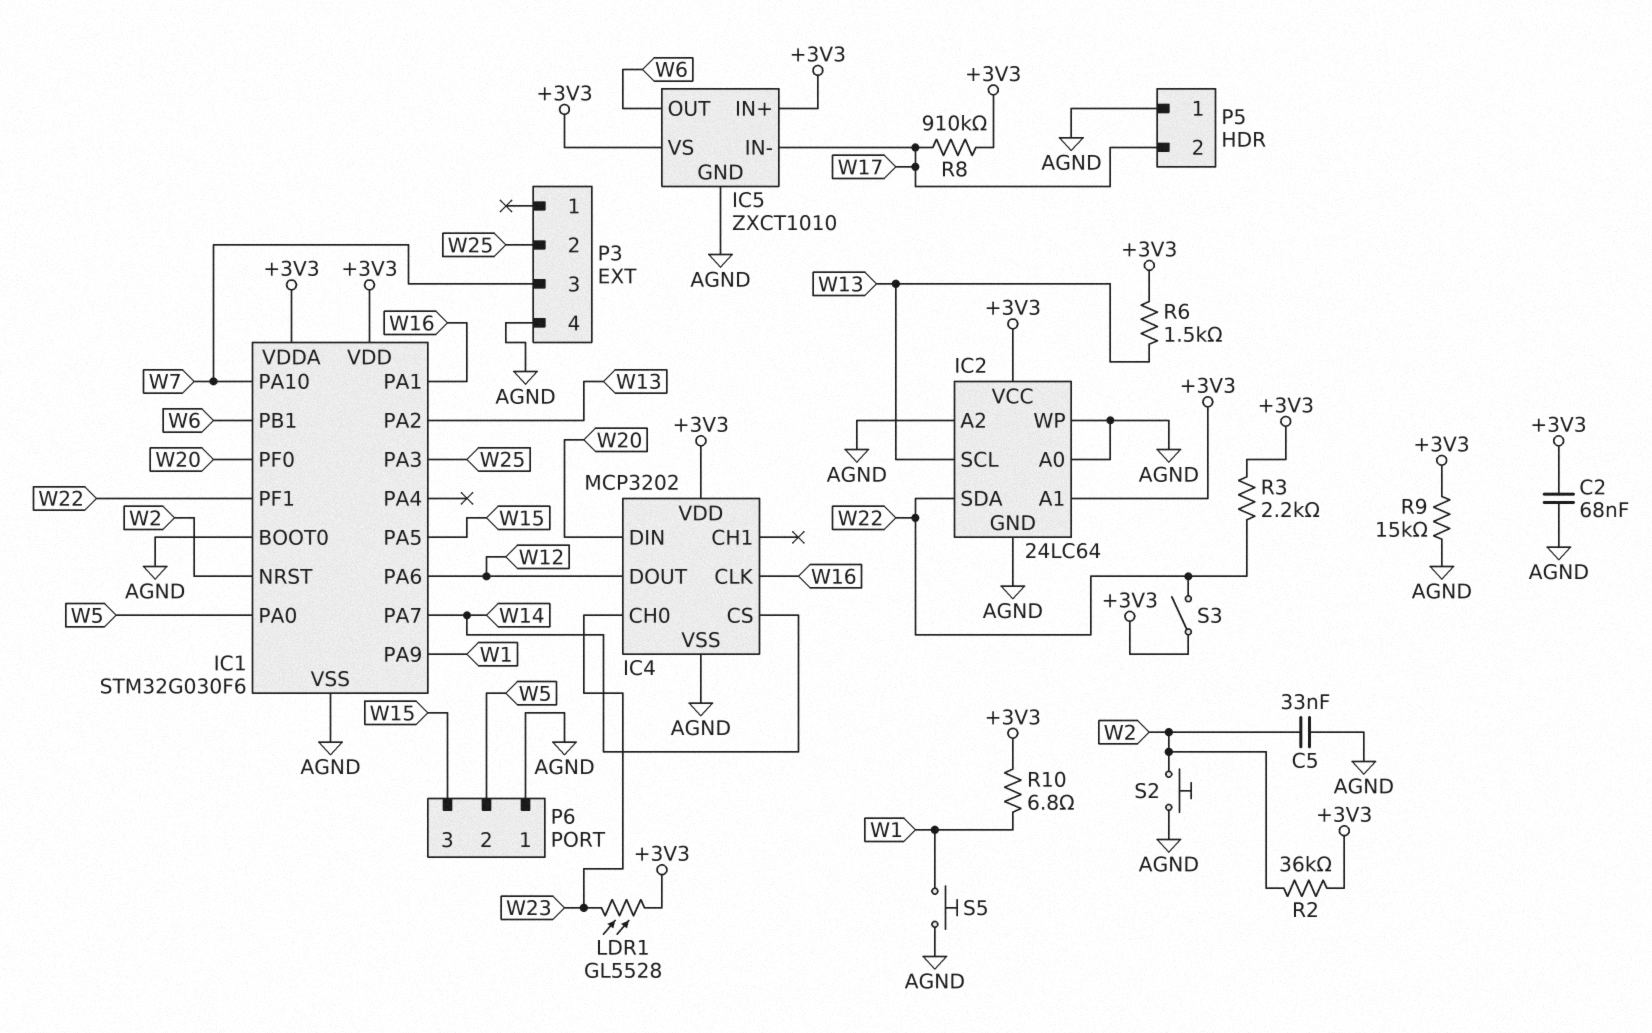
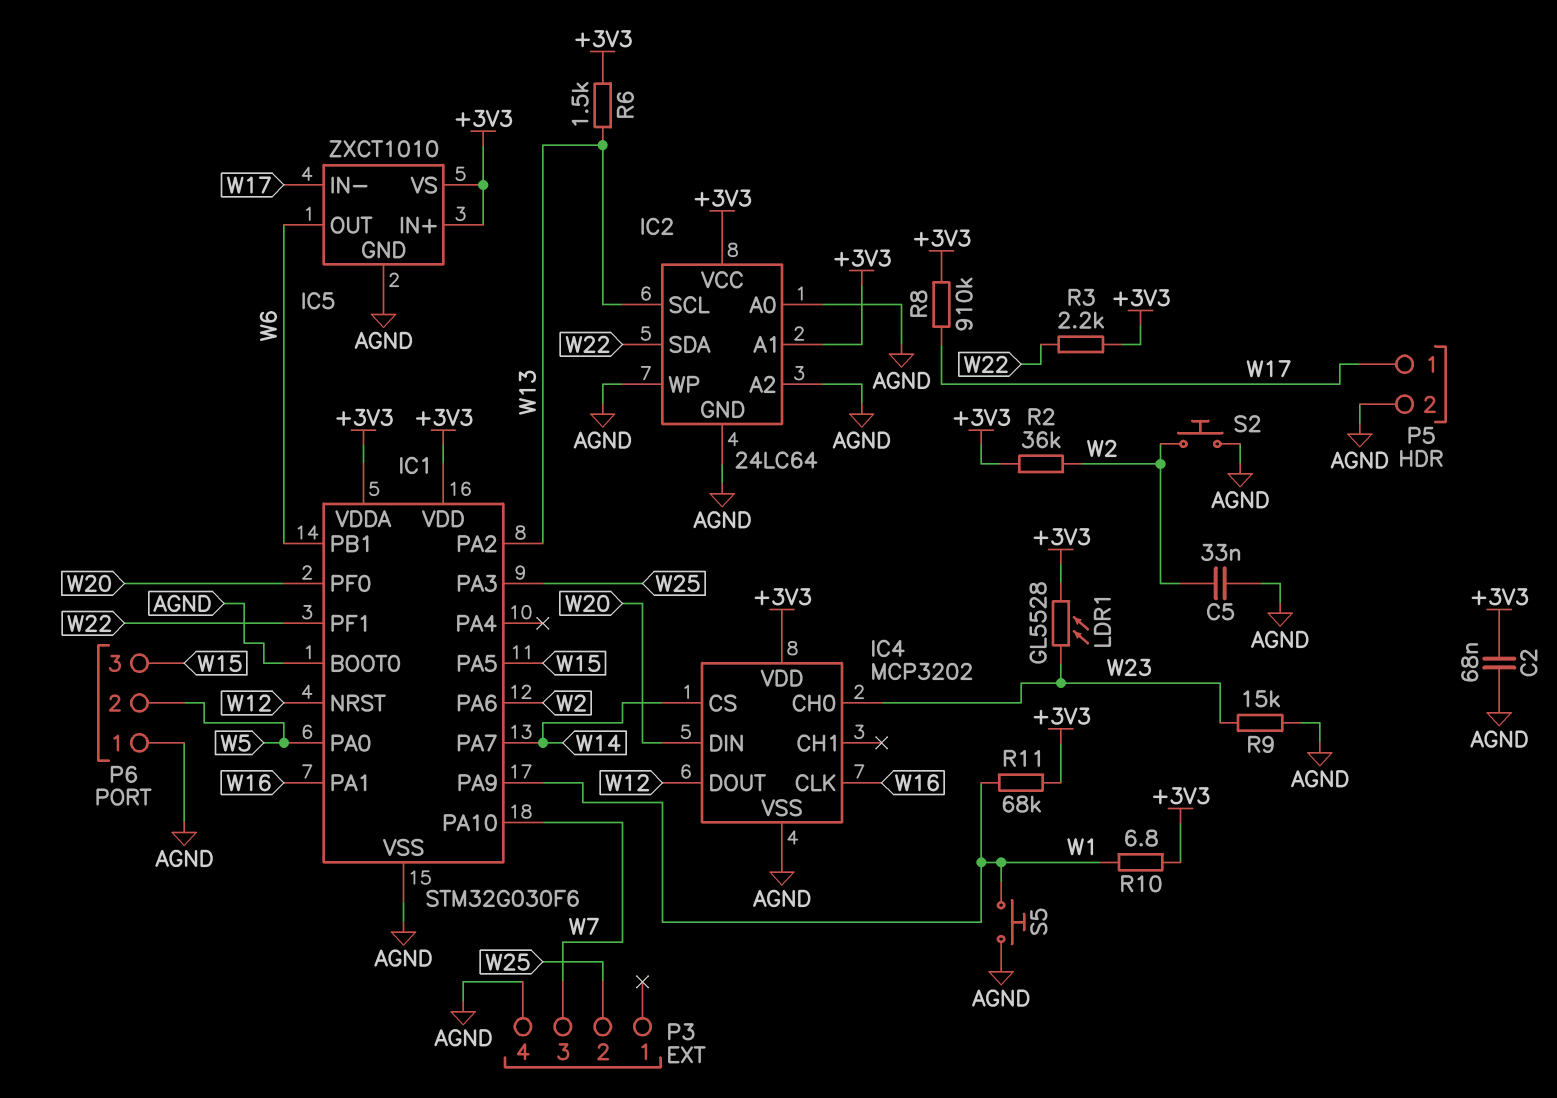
IC1 pin NRST: W2 -> W12
IC1 pin PA6: W12 -> W2
P5 pin 1: AGND -> W17
P5 pin 2: W17 -> AGND
R9: 15k (+3V3, AGND) -> 15k (AGND, W23)
R11: none -> 68k (+3V3, W1)
S3: switch (+3V3, W22) -> none

